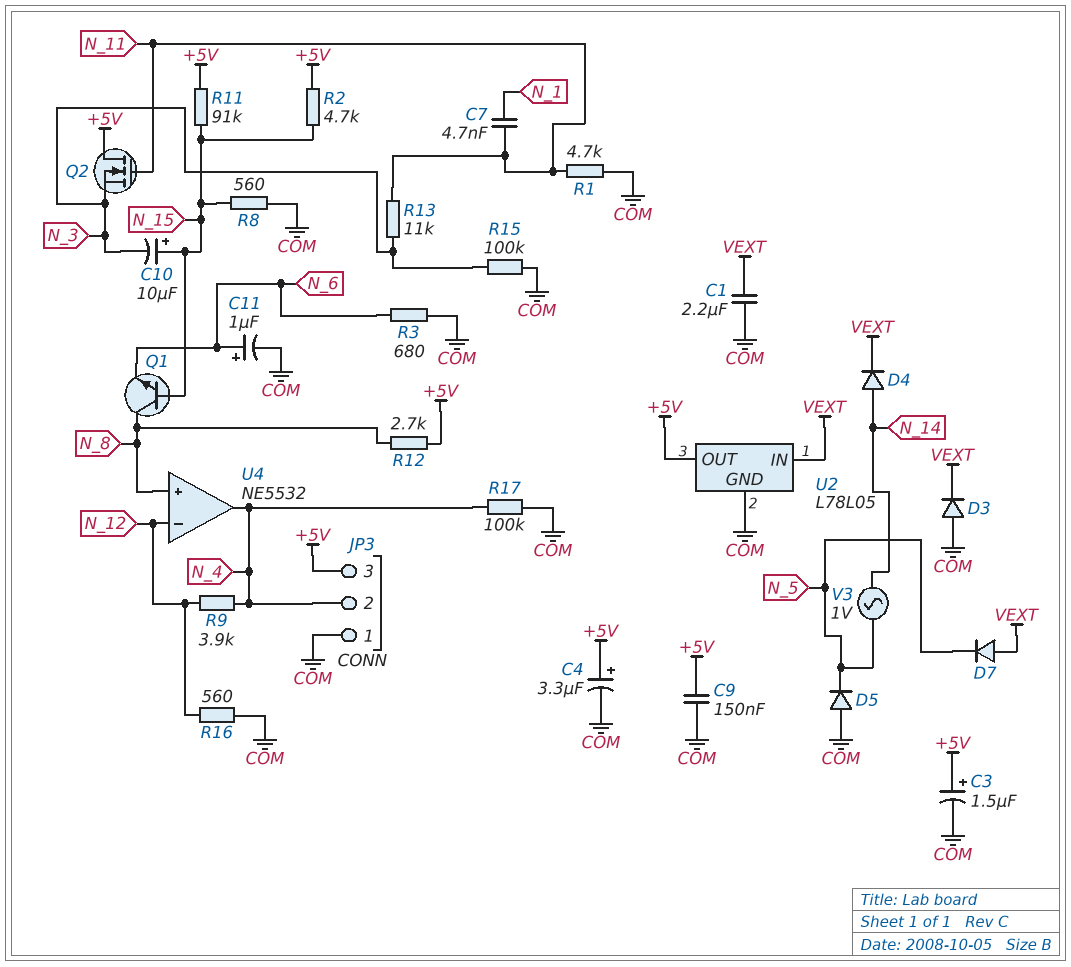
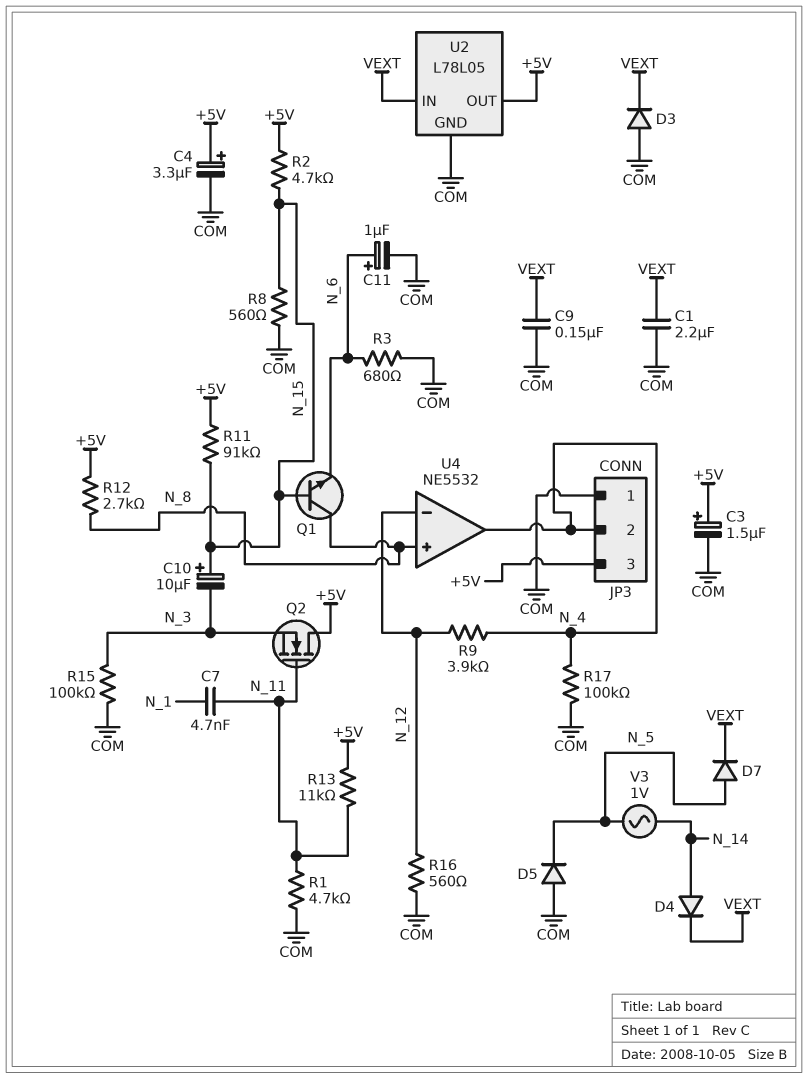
C9: 150nF (+5V, COM) -> 150nF (COM, VEXT)
D7: diode (A VEXT, K N_5) -> diode (A N_5, K VEXT)
R13: 11k (N_3, N_11) -> 11k (+5V, N_11)

